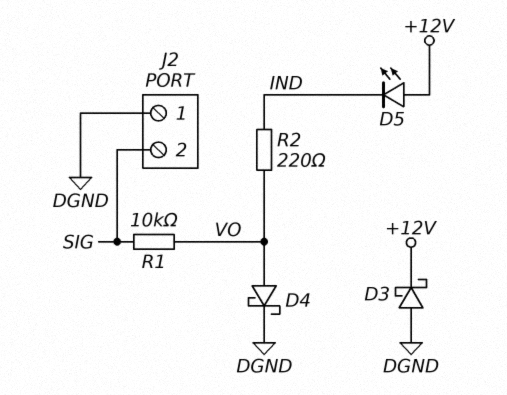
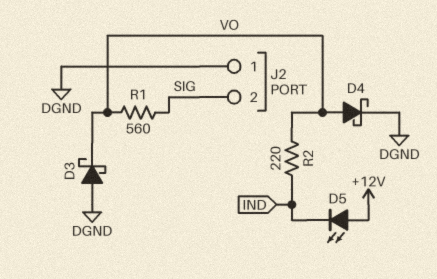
D3: schottky (A DGND, K +12V) -> schottky (A DGND, K VO)
R1: 10k (SIG, VO) -> 560 (SIG, VO)

